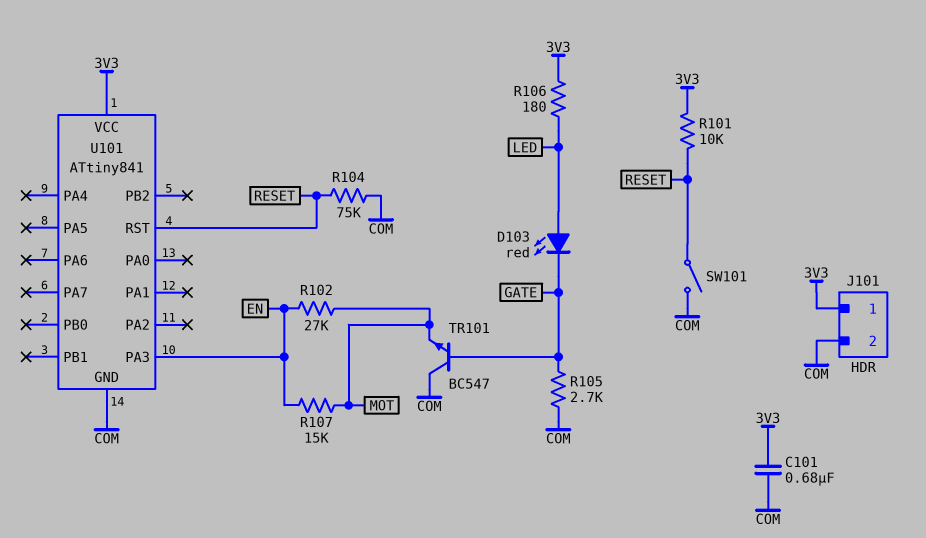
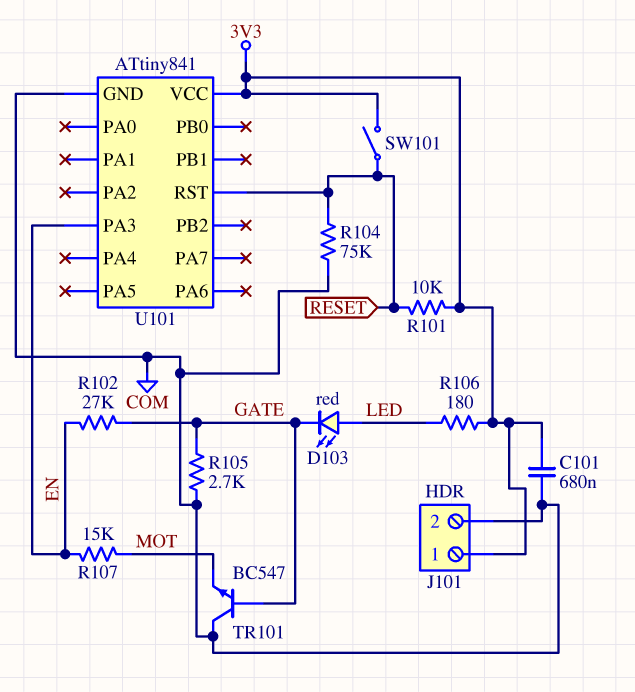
R102: 27k (EN, MOT) -> 27k (EN, GATE)
SW101: switch (COM, RESET) -> switch (3V3, RESET)

